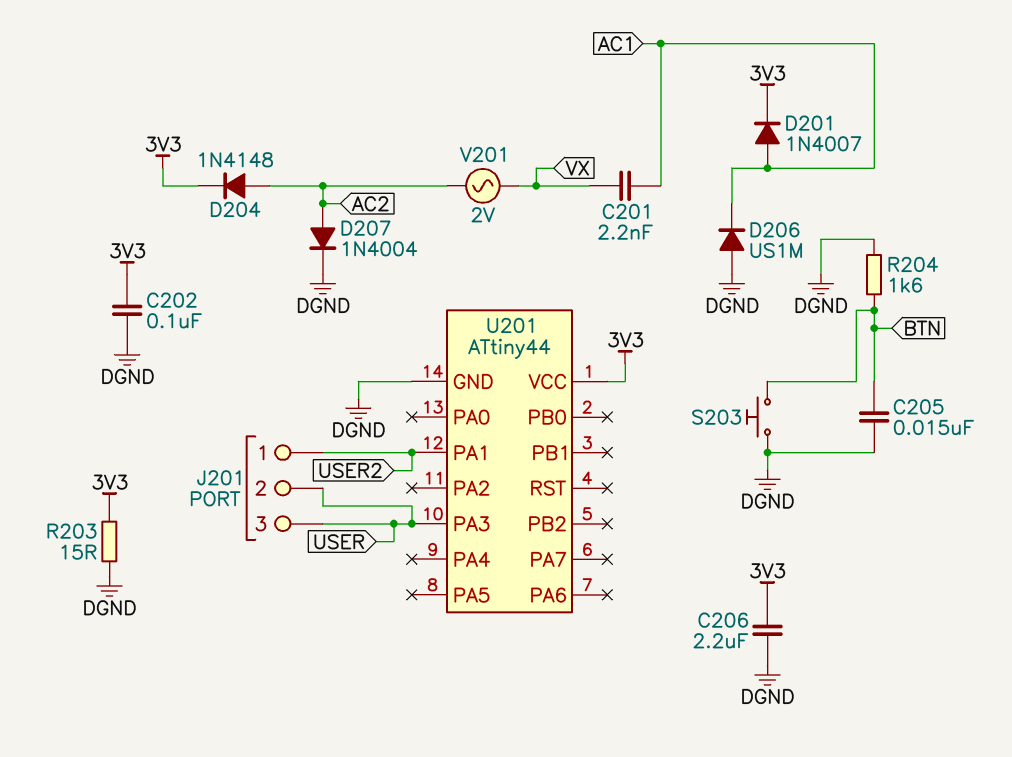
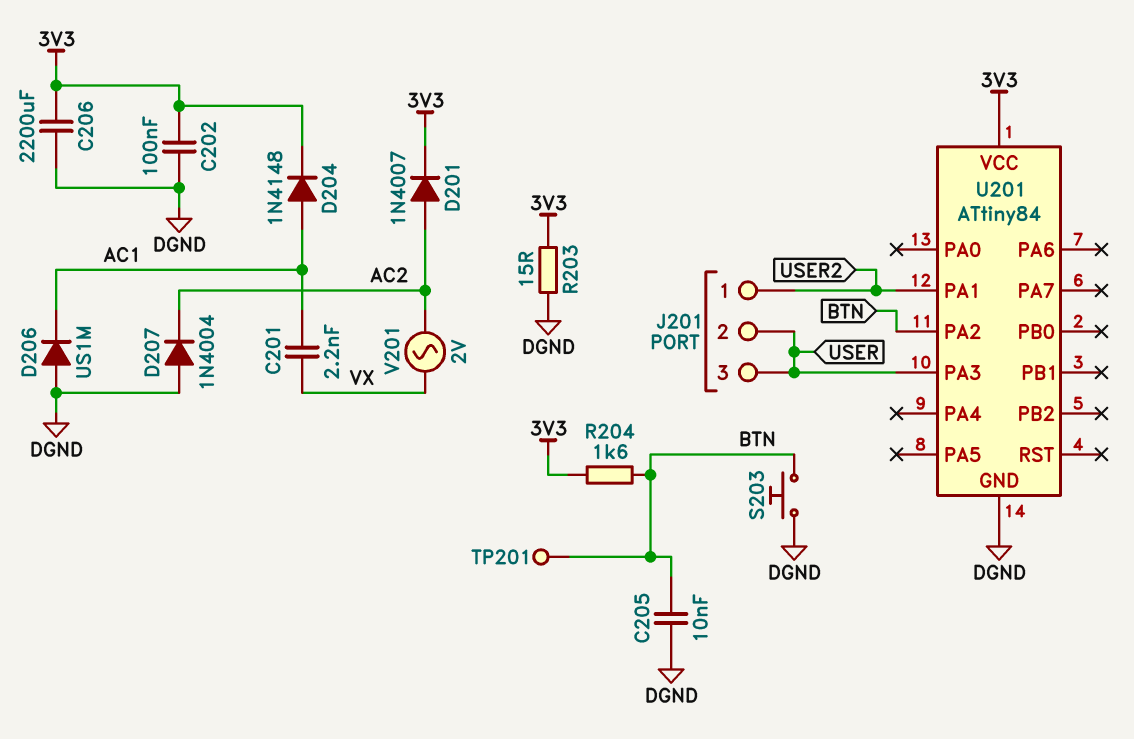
C205: 15nF (BTN, DGND) -> 10nF (BTN, DGND)
C206: 2.2uF (3V3, DGND) -> 2200uF (3V3, DGND)
D201: diode 1N4007 (A AC1, K 3V3) -> diode 1N4007 (A AC2, K 3V3)
D204: diode 1N4148 (A AC2, K 3V3) -> diode 1N4148 (A AC1, K 3V3)
D207: diode 1N4004 (A AC2, K DGND) -> diode 1N4004 (A DGND, K AC2)
R204: 1.6k (BTN, DGND) -> 1.6k (3V3, BTN)
TP201: none -> test point (BTN)
U201: ATtiny44 -> ATtiny84
U201 pin PA2: none -> BTN

